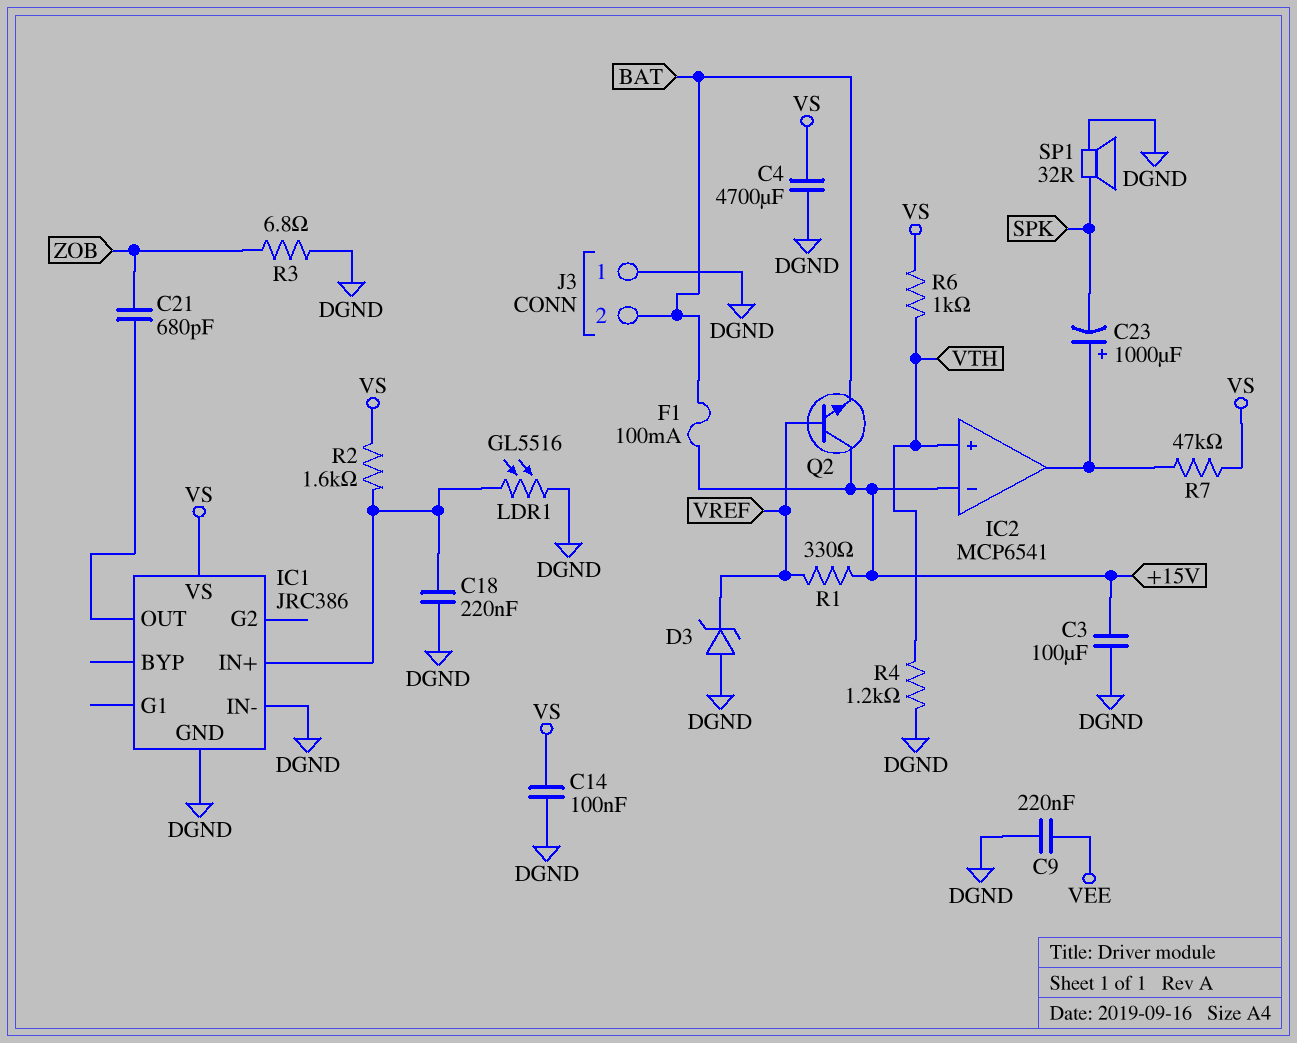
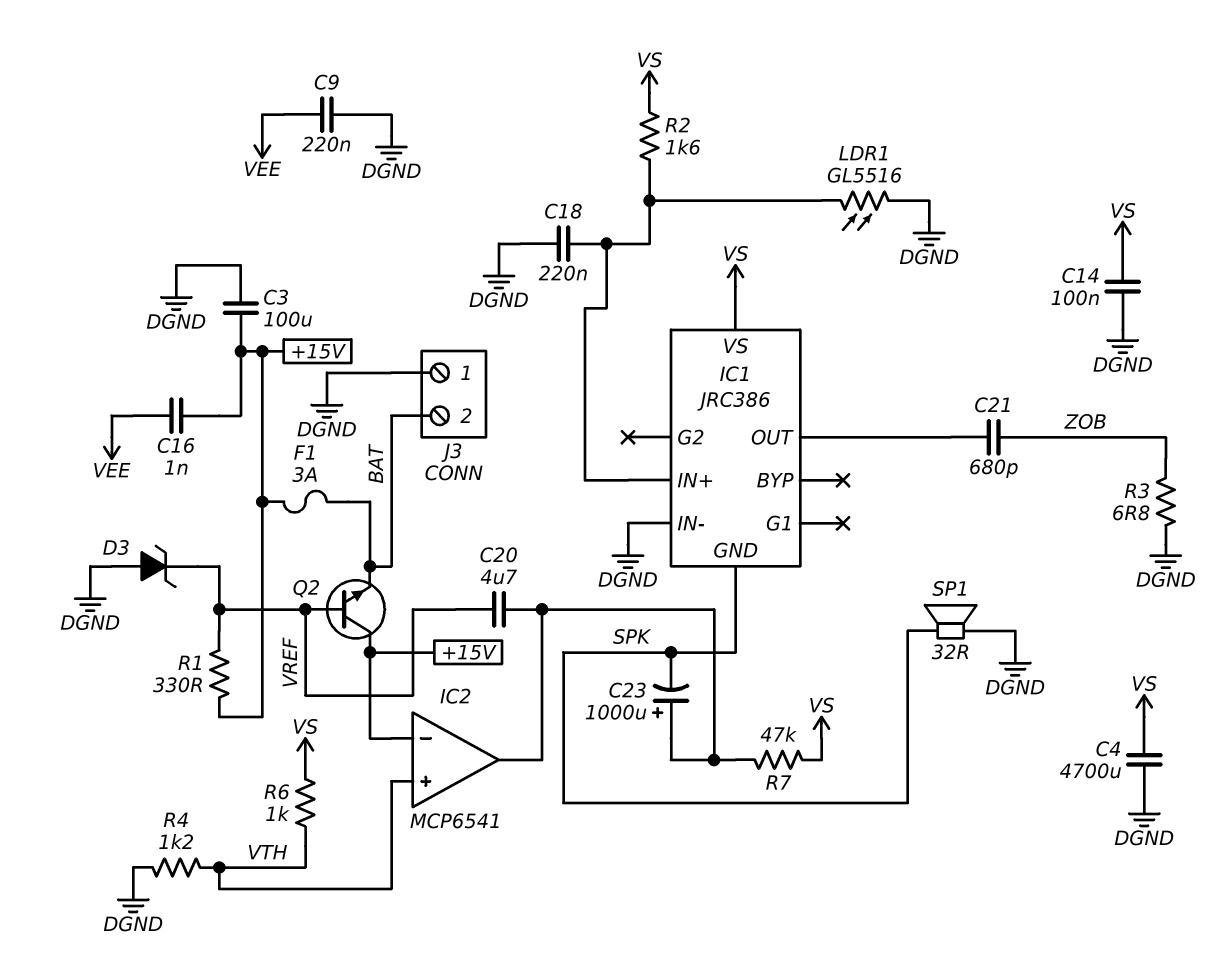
C16: none -> 1nF (+15V, VEE)
C20: none -> 4.7uF (IC2/out, VREF)
F1: 100mA (+15V, BAT) -> 3A (+15V, BAT)
IC1 pin GND: DGND -> SPK

